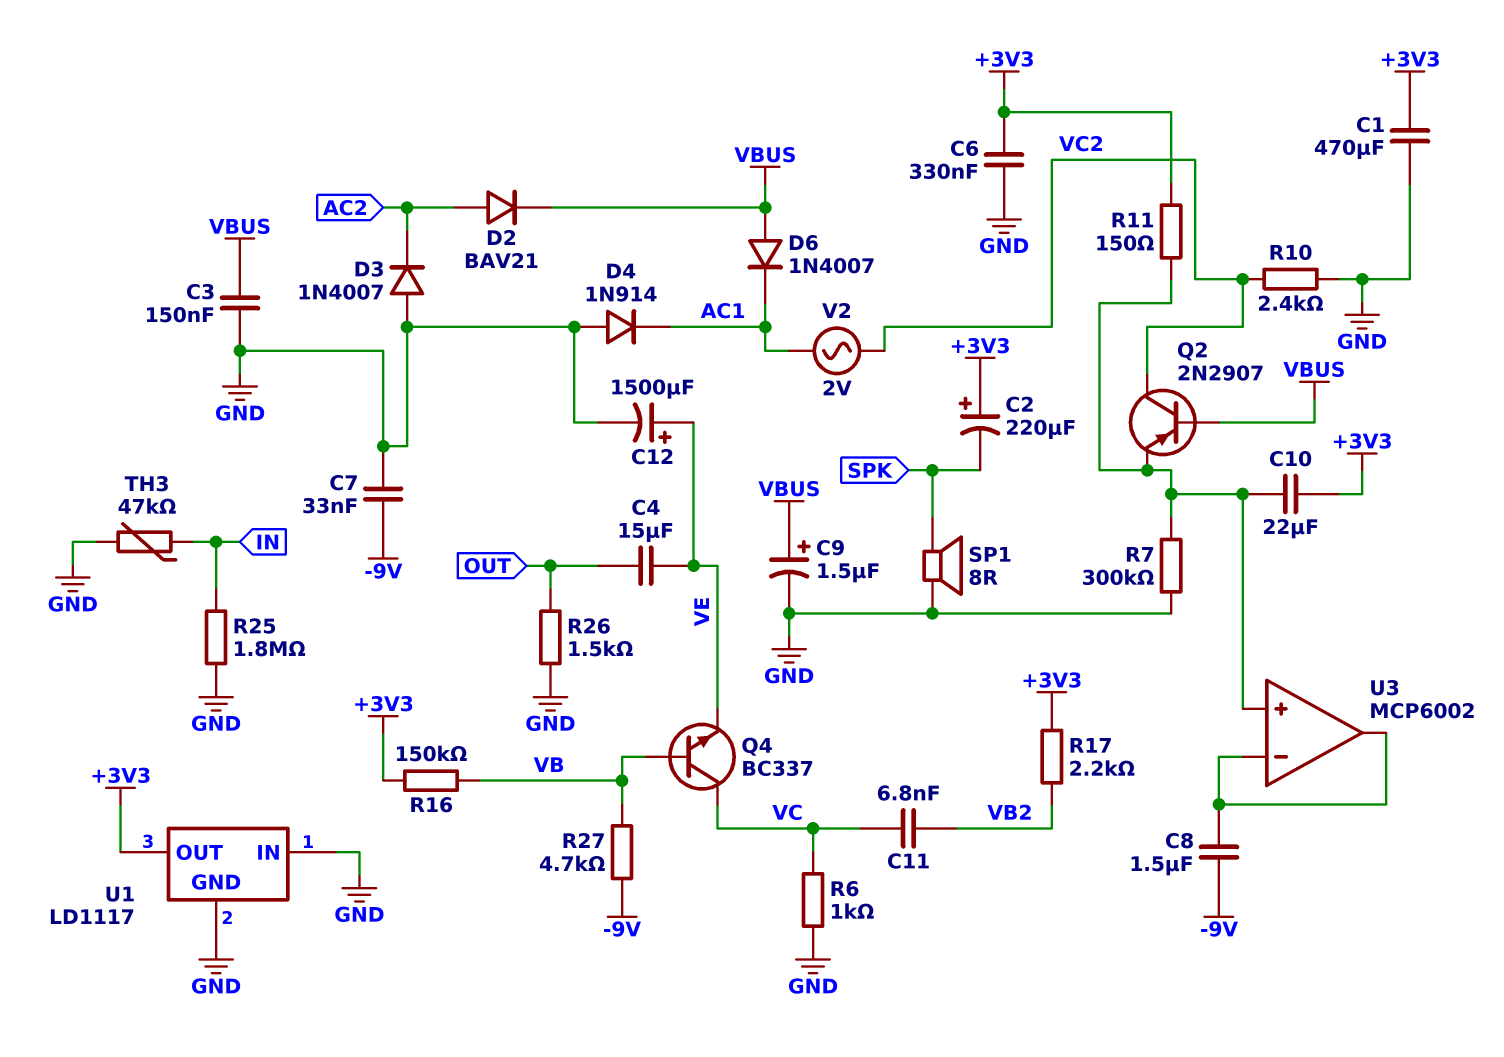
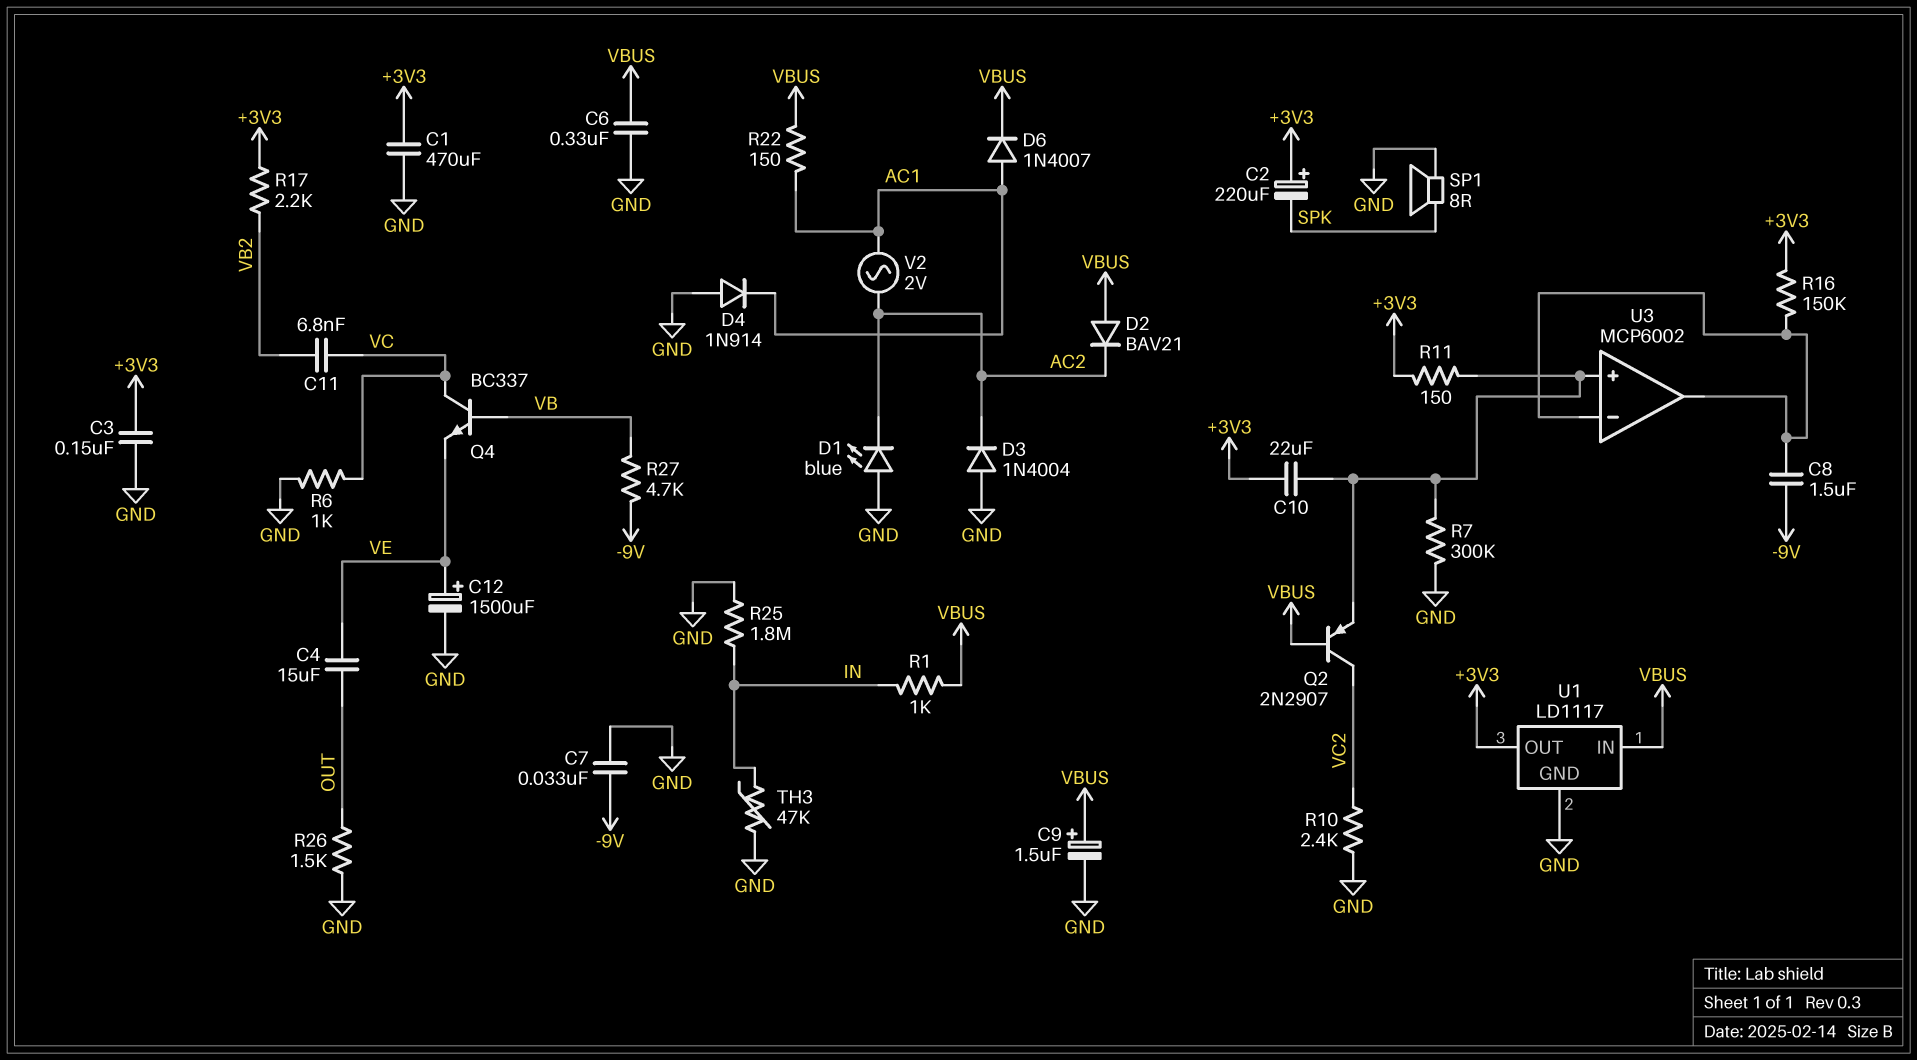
C3: 150nF (GND, VBUS) -> 150nF (+3V3, GND)
C6: 330nF (+3V3, GND) -> 330nF (GND, VBUS)
D1: none -> LED blue (A GND, K AC2)
D2: diode BAV21 (A AC2, K VBUS) -> diode BAV21 (A VBUS, K AC2)
D3: diode 1N4007 (A GND, K AC2) -> diode 1N4004 (A GND, K AC2)
D6: diode 1N4007 (A VBUS, K AC1) -> diode 1N4007 (A AC1, K VBUS)
R1: none -> 1k (IN, VBUS)
R16: 150k (+3V3, VB) -> 150k (+3V3, U3/in-)
R22: none -> 150 (AC1, VBUS)
U1 pin IN: GND -> VBUS
V2: AC 2V (AC1, VC2) -> AC 2V (AC1, AC2)

